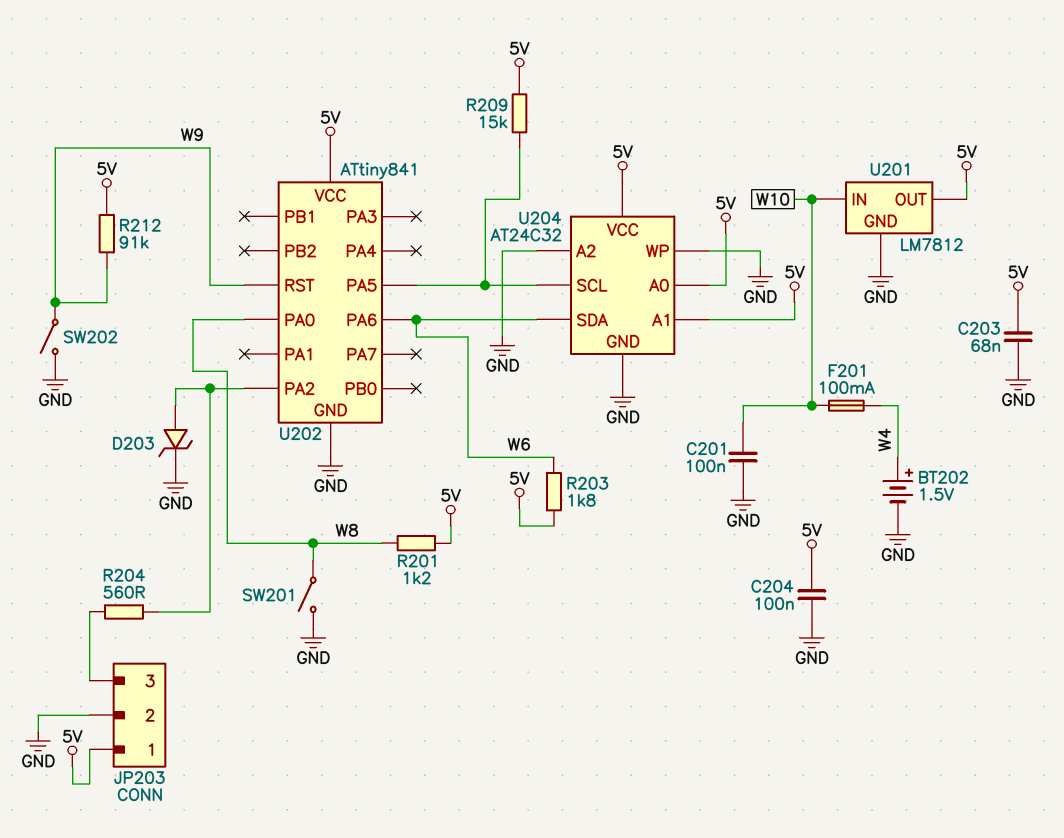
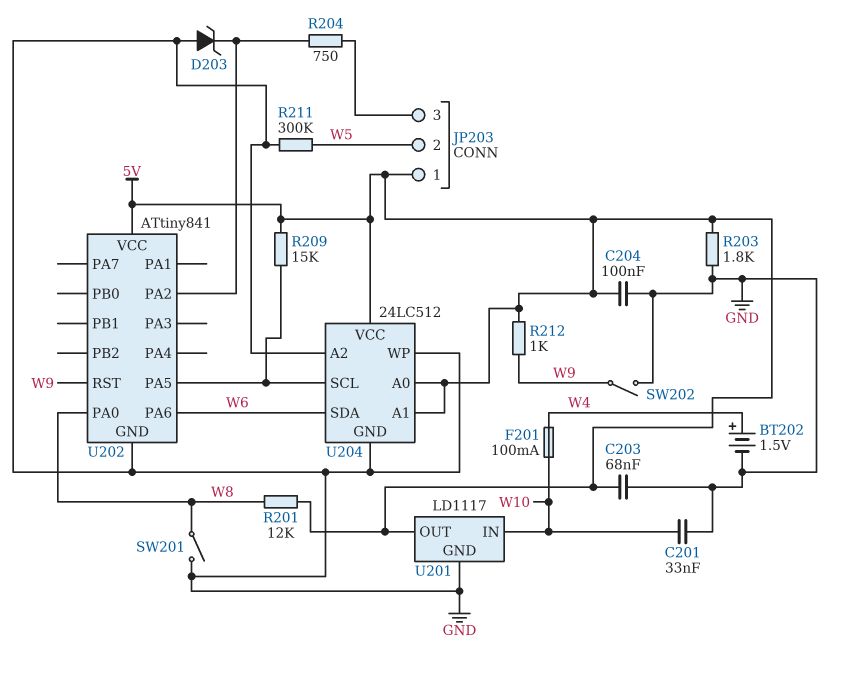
C201: 100nF (GND, W10) -> 33nF (GND, W10)
D203: zener (A U202/PA2, K GND) -> zener (A GND, K U202/PA2)
JP203 pin 2: GND -> W5
R201: 1.2k (5V, W8) -> 12k (5V, W8)
R203: 1.8k (5V, W6) -> 1.8k (5V, GND)
R204: 560 (JP203/3, U202/PA2) -> 750 (JP203/3, U202/PA2)
R211: none -> 300k (GND, W5)
R212: 91k (5V, W9) -> 1k (5V, W9)
U201: LM7812 -> LD1117
U204: AT24C32 -> 24LC512

